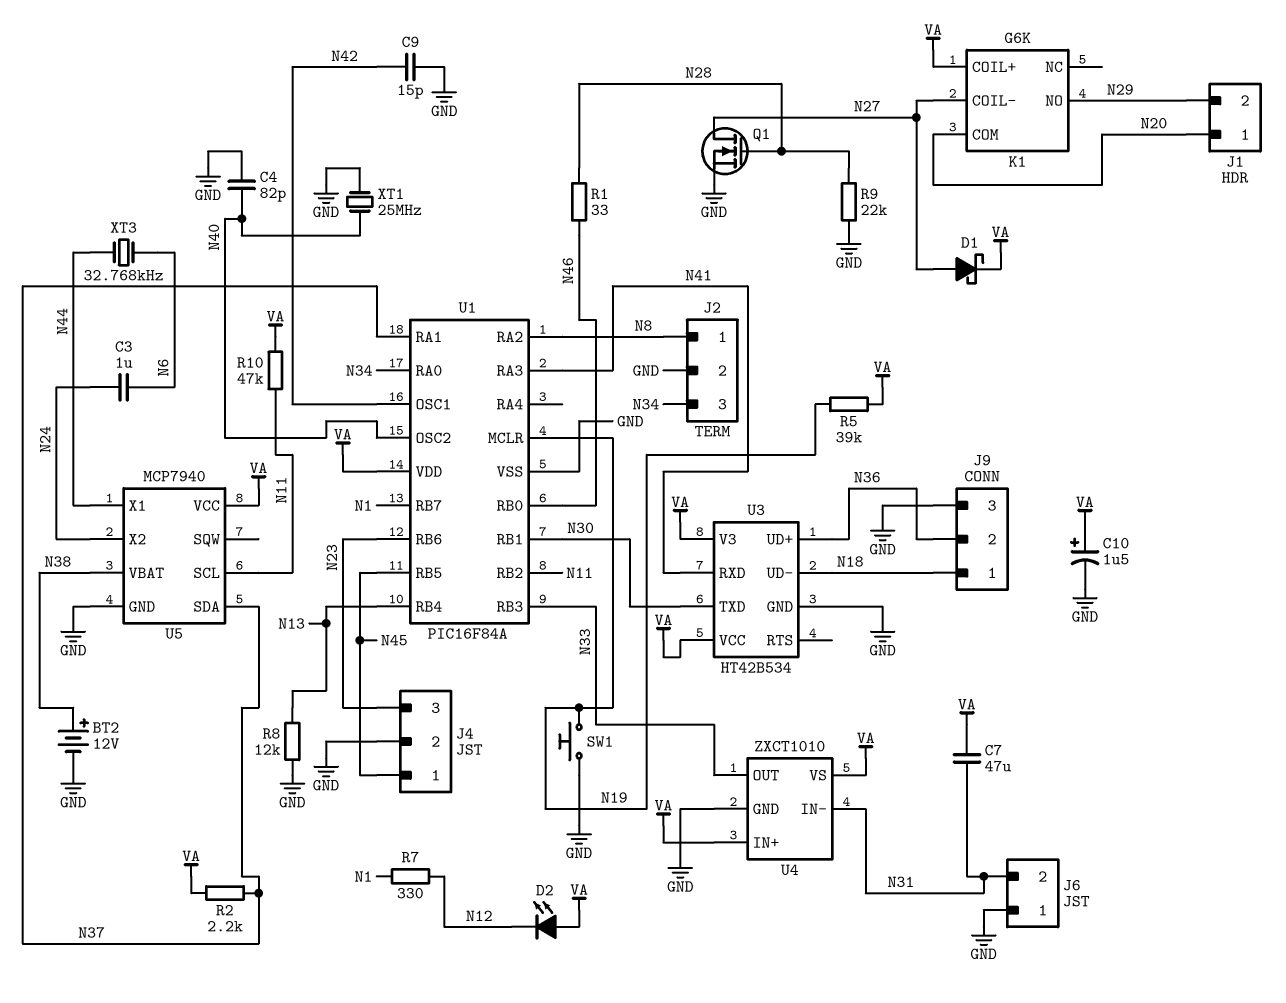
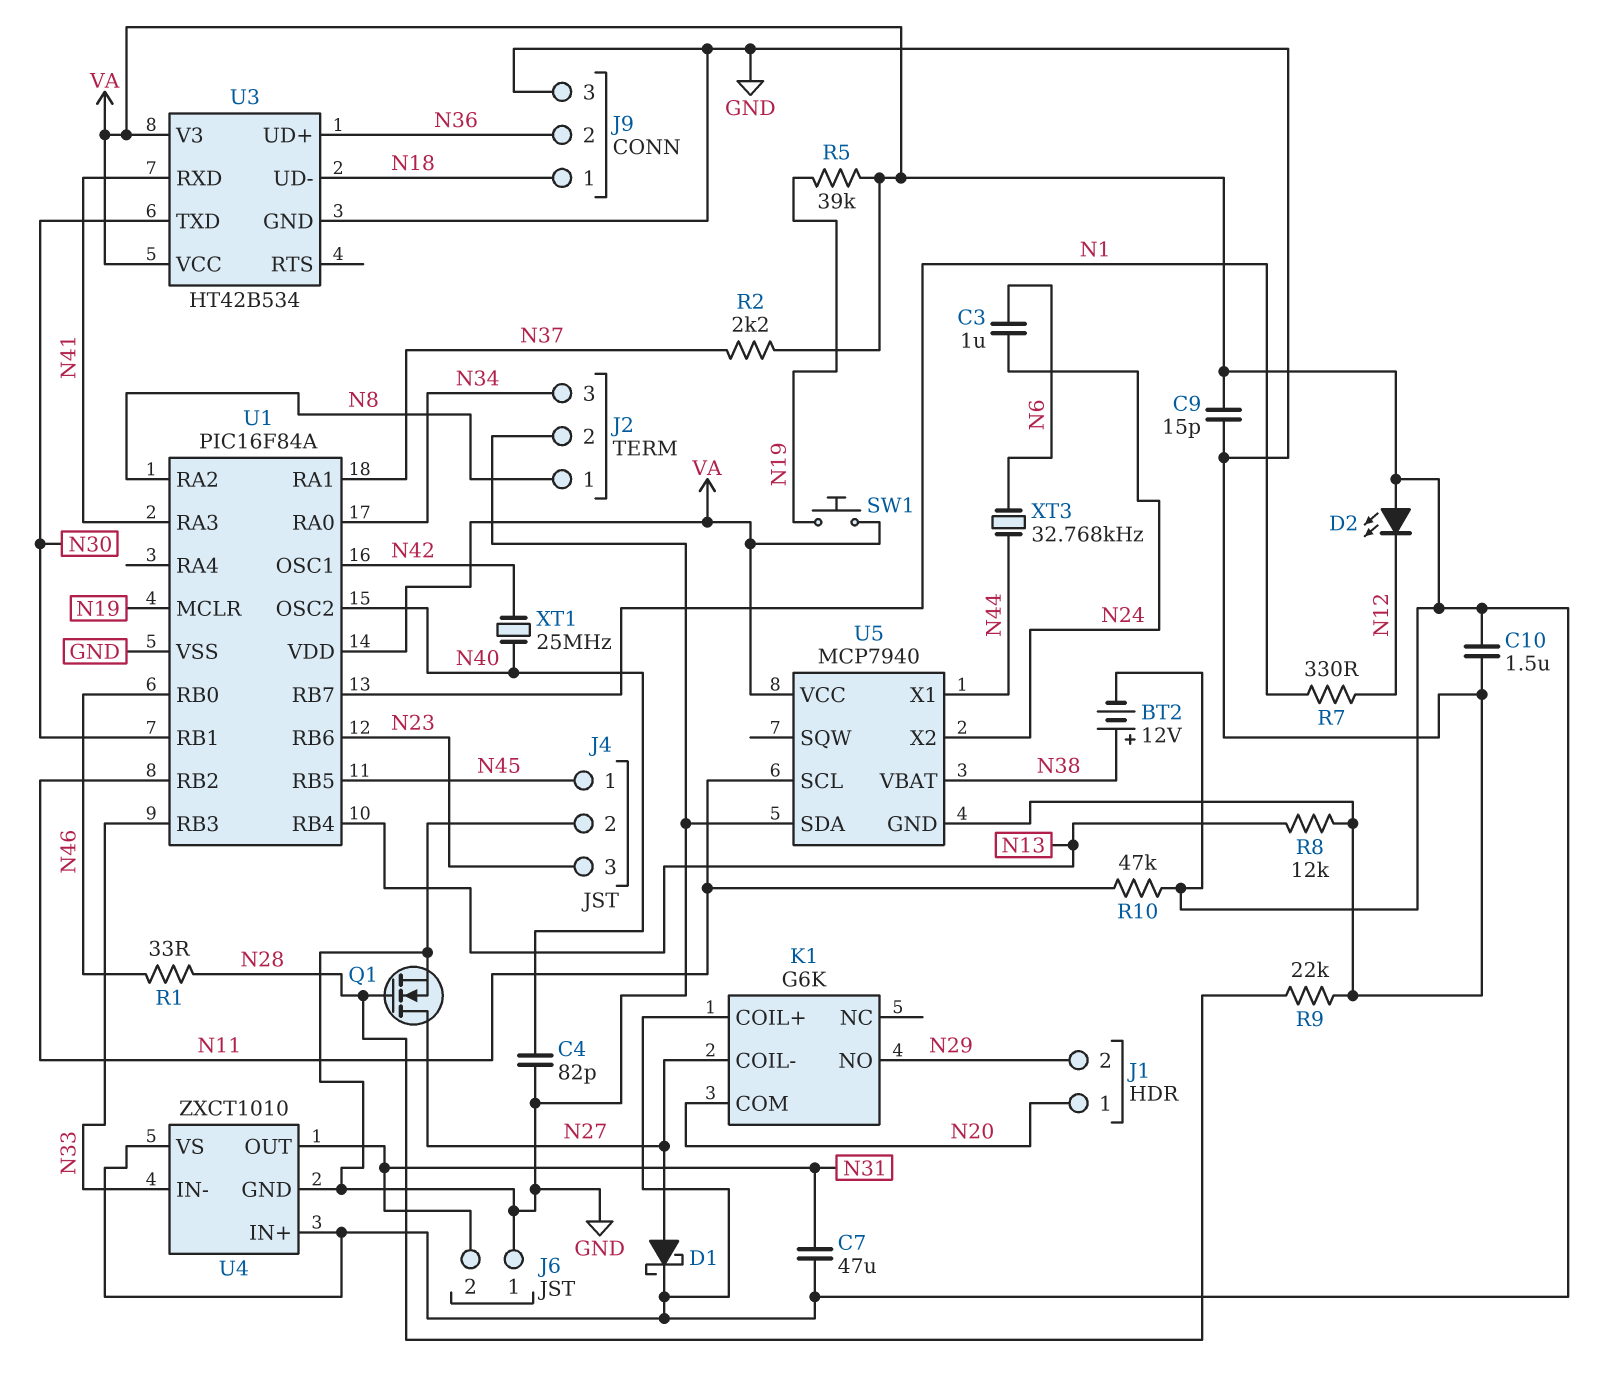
BT2: 12V (plus N38, minus GND) -> 12V (plus N38, minus VA)
C9: 15pF (GND, N42) -> 15pF (GND, VA)
C10: 1.5uF (plus VA, minus GND) -> 1.5uF (GND, VA)
SW1: button (GND, N19) -> button (N19, VA)
U4 pin IN-: N31 -> N33
U4 pin OUT: N33 -> N31
U5 pin SDA: N37 -> GND
XT1: 25MHz (GND, N40) -> 25MHz (N40, N42)

